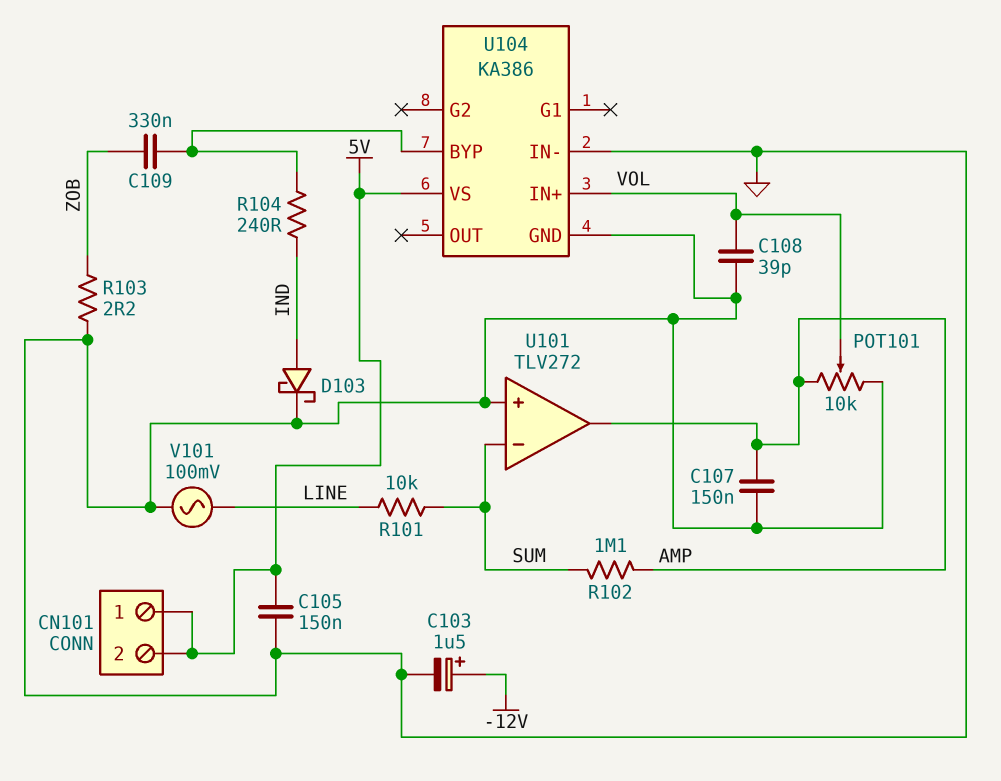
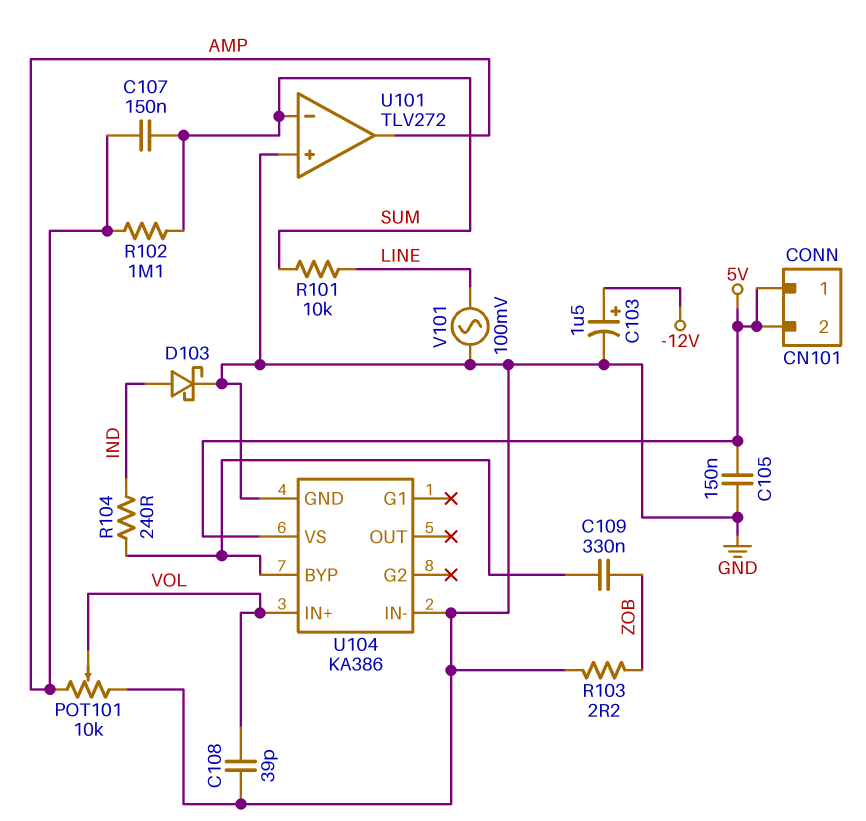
C107: 150nF (AMP, GND) -> 150nF (AMP, SUM)

